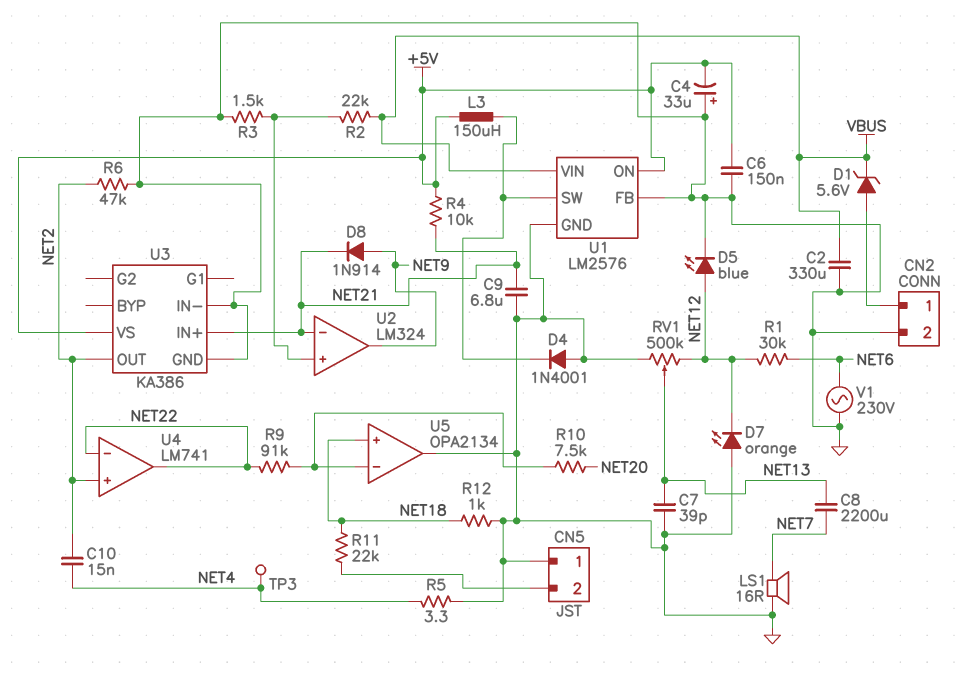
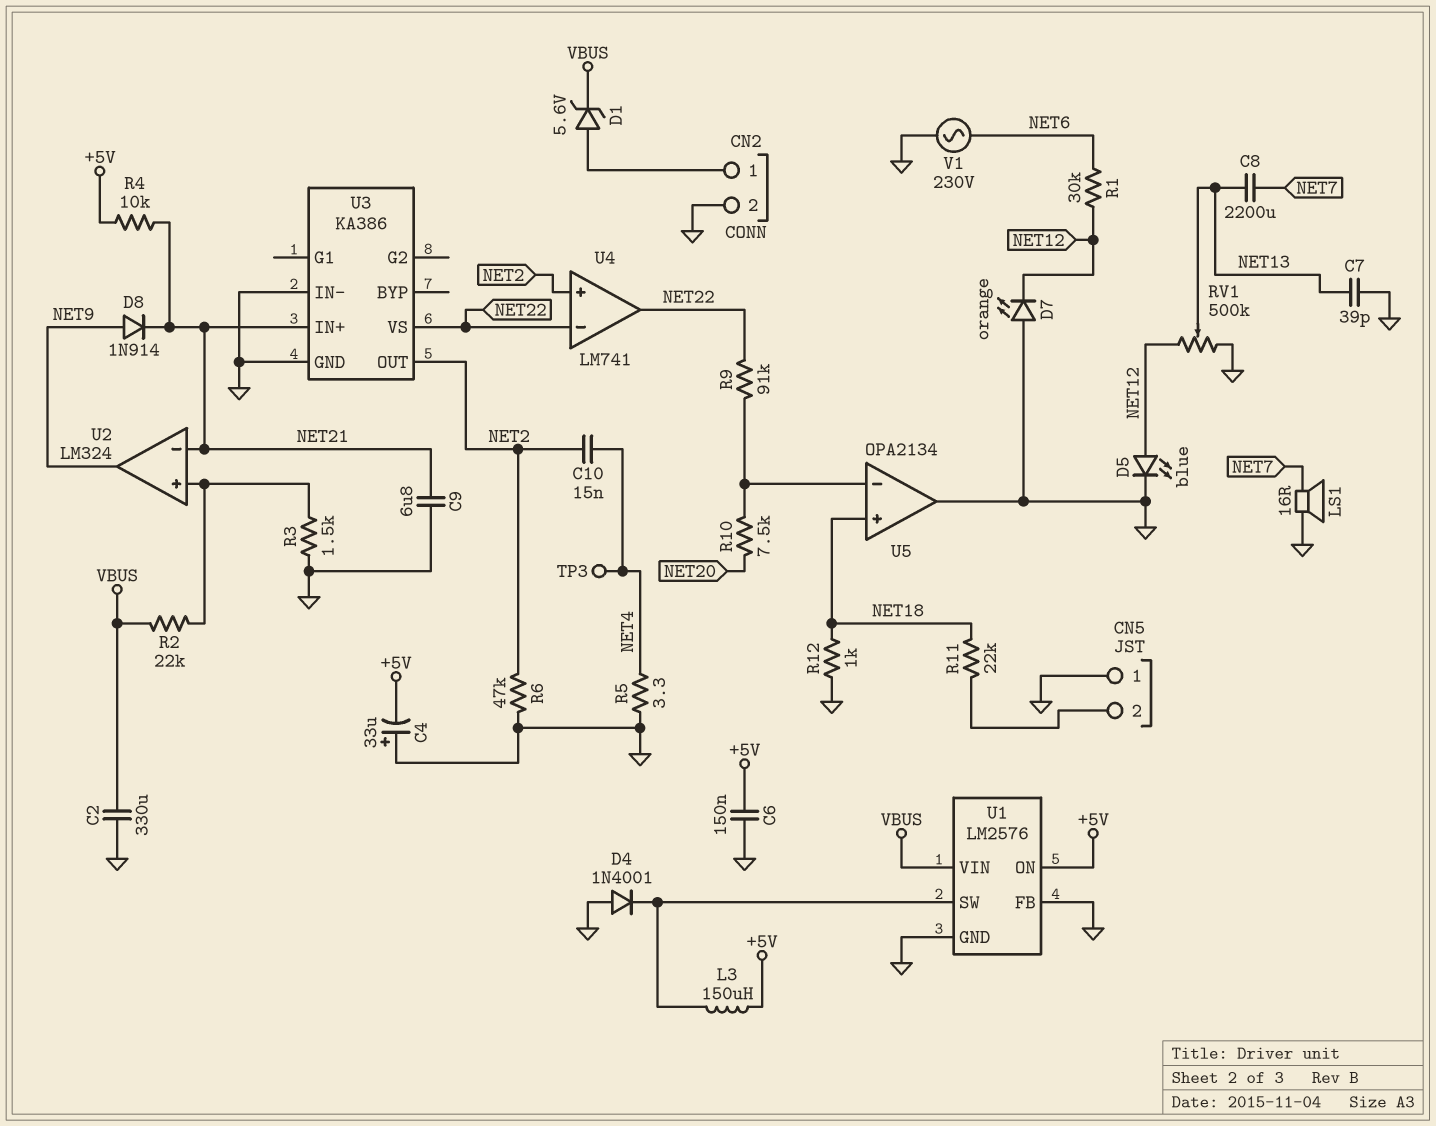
U3 pin VS: +5V -> NET22

